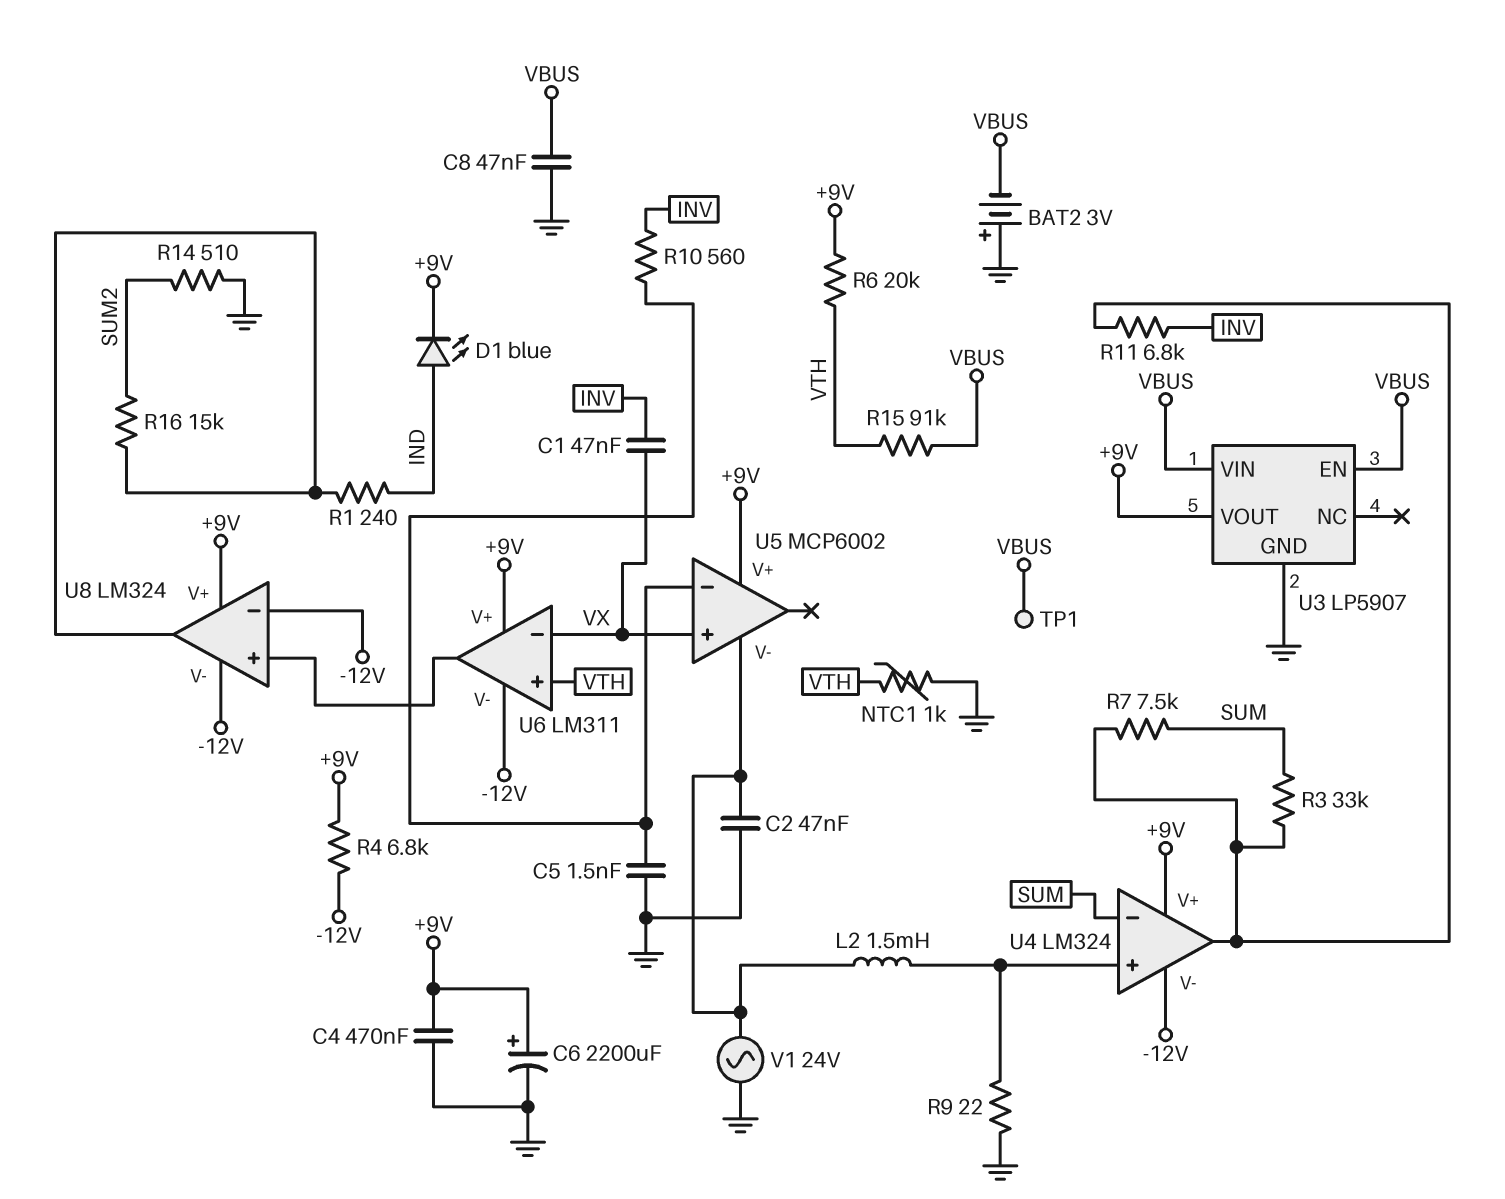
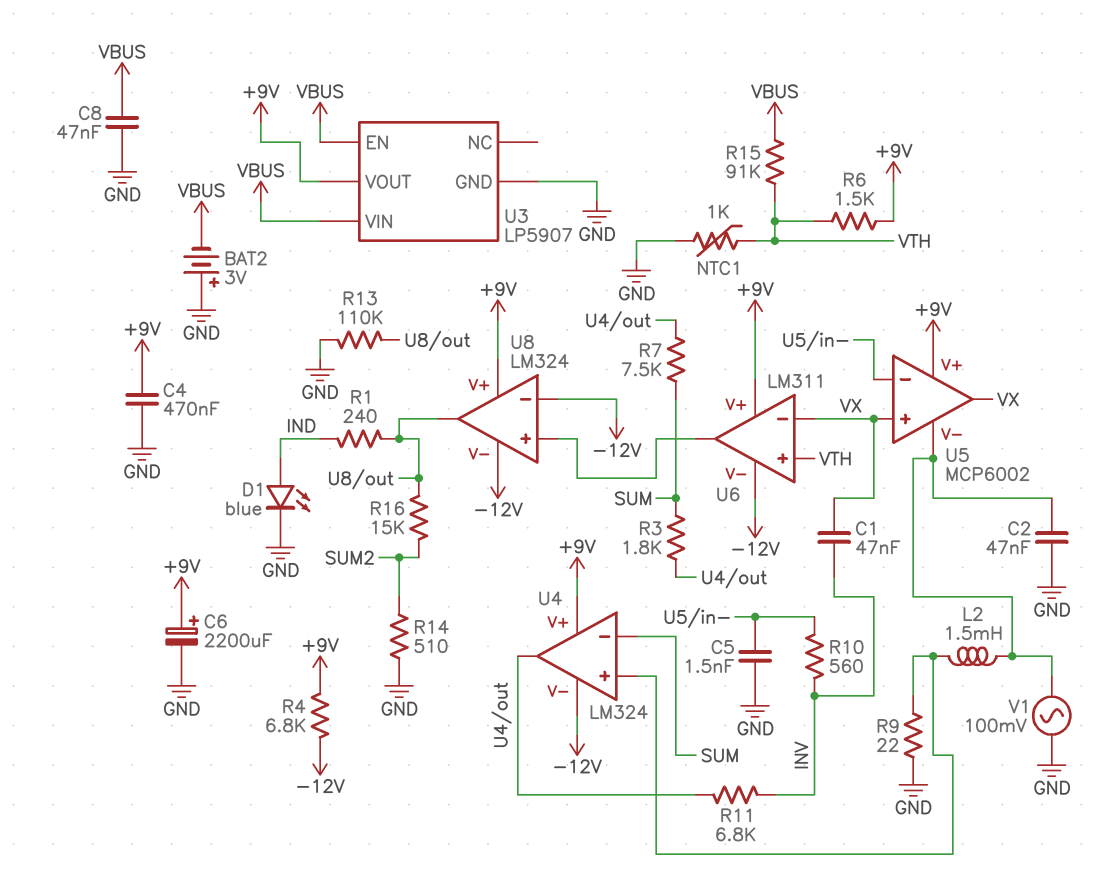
D1: LED blue (A IND, K +9V) -> LED blue (A IND, K GND)
R3: 33k (SUM, U4/out) -> 1.8k (SUM, U4/out)
R6: 20k (+9V, VTH) -> 1.5k (+9V, VTH)
R13: none -> 110k (GND, U8/out)
TP1: test point (VBUS) -> none
U5 pin out: none -> VX
V1: AC 24V (GND, U5/V-) -> AC 100mV (GND, U5/V-)

